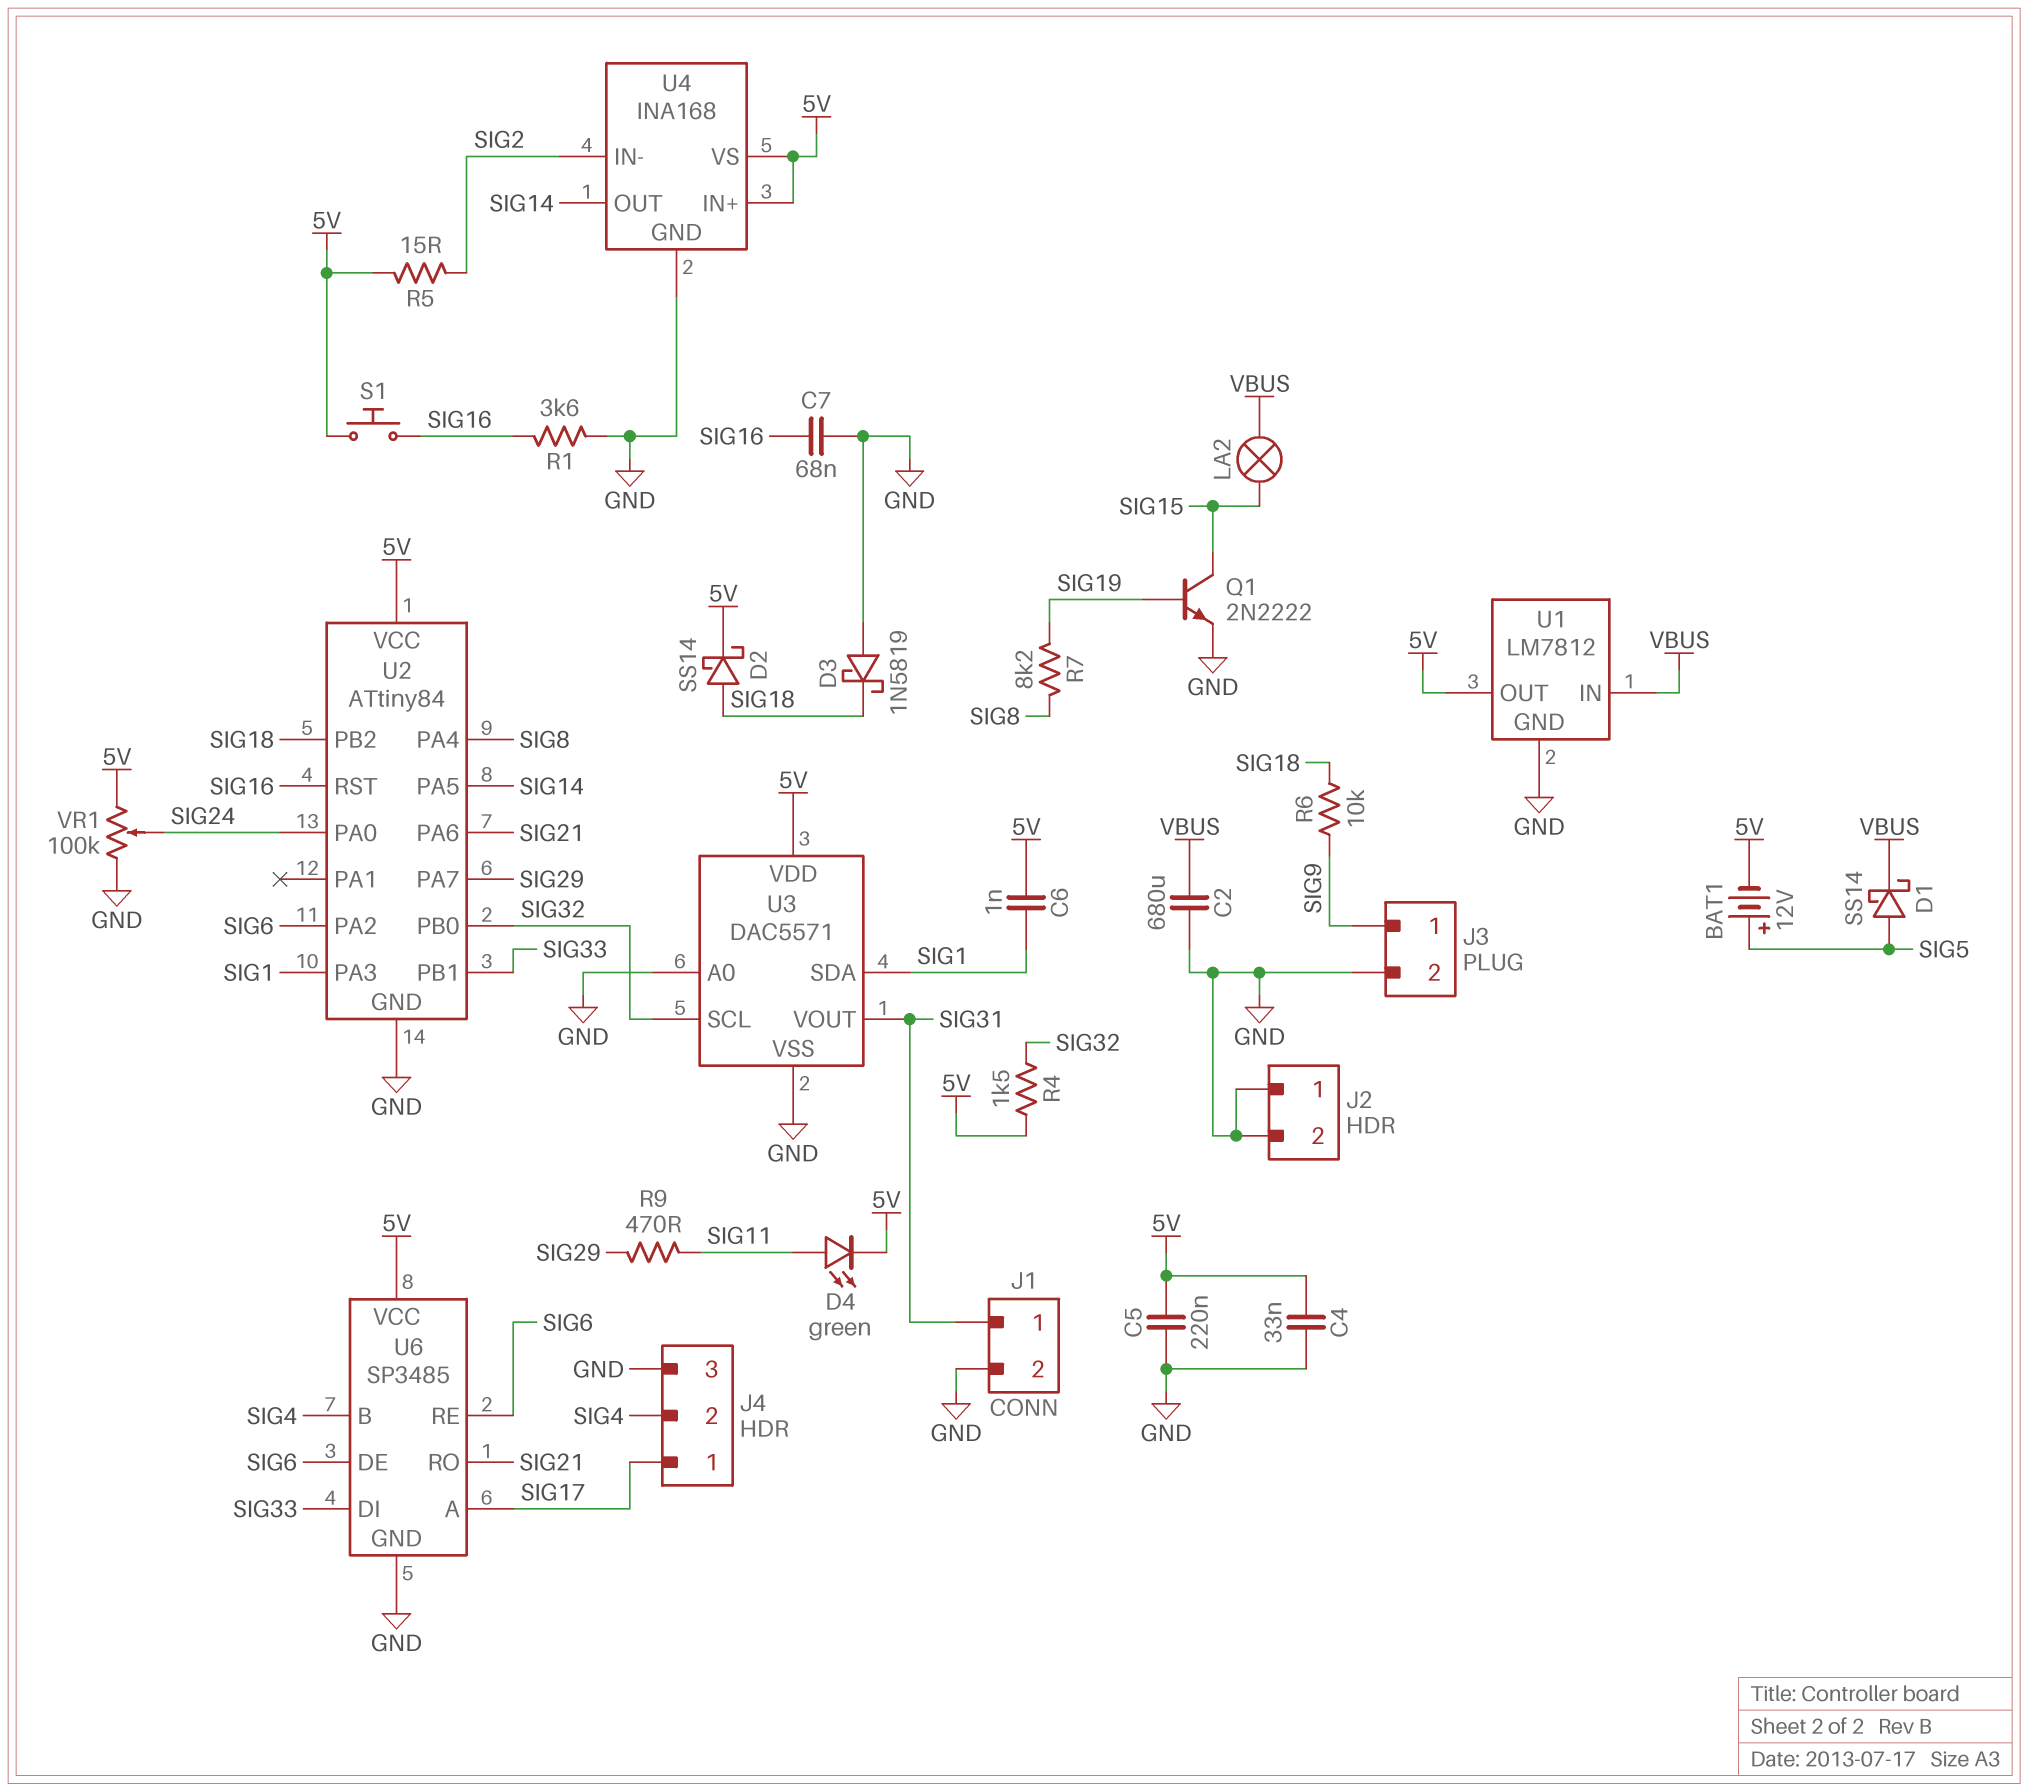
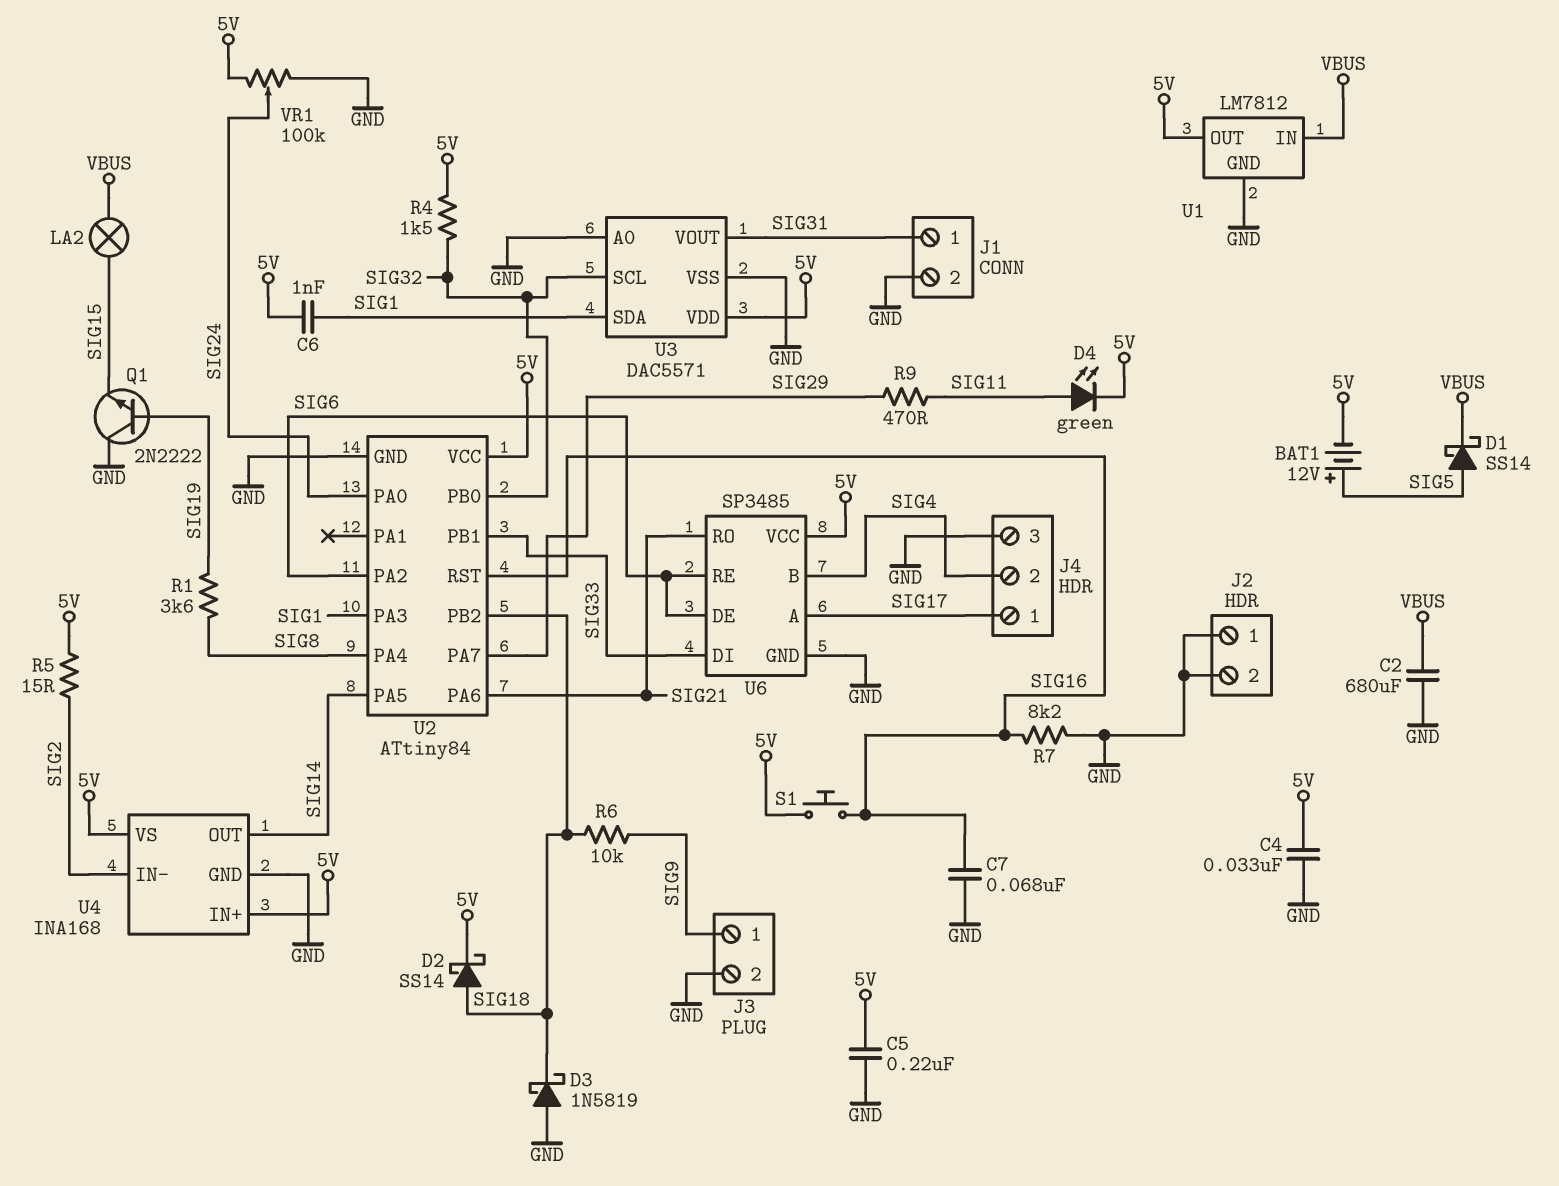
Q1: NPN 2N2222 (B SIG19, C SIG15, E GND) -> NPN 2N2222 (B SIG19, C GND, E SIG15)
R1: 3.6k (GND, SIG16) -> 3.6k (SIG8, SIG19)
R7: 8.2k (SIG8, SIG19) -> 8.2k (GND, SIG16)

